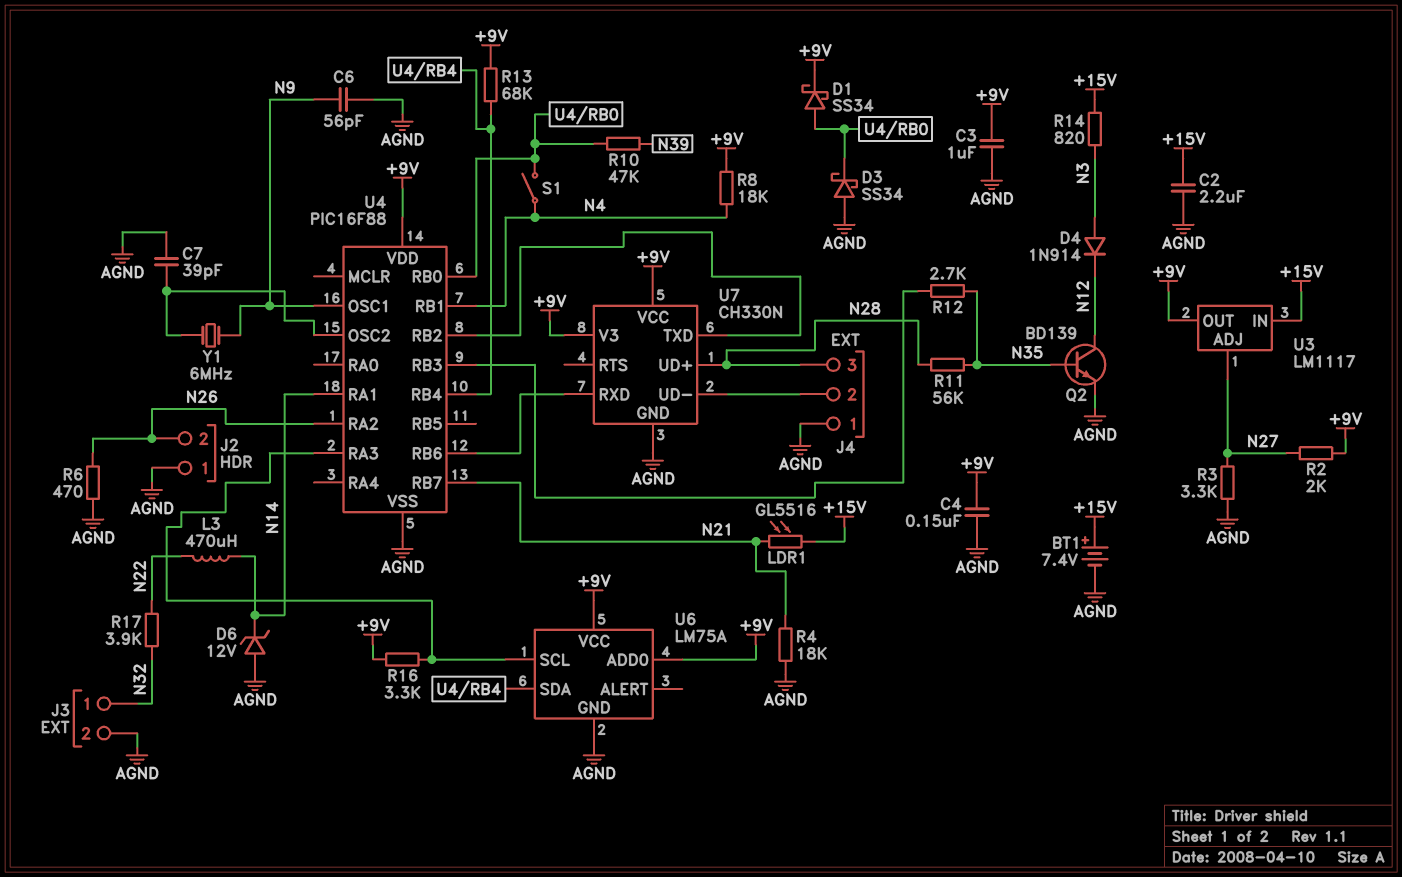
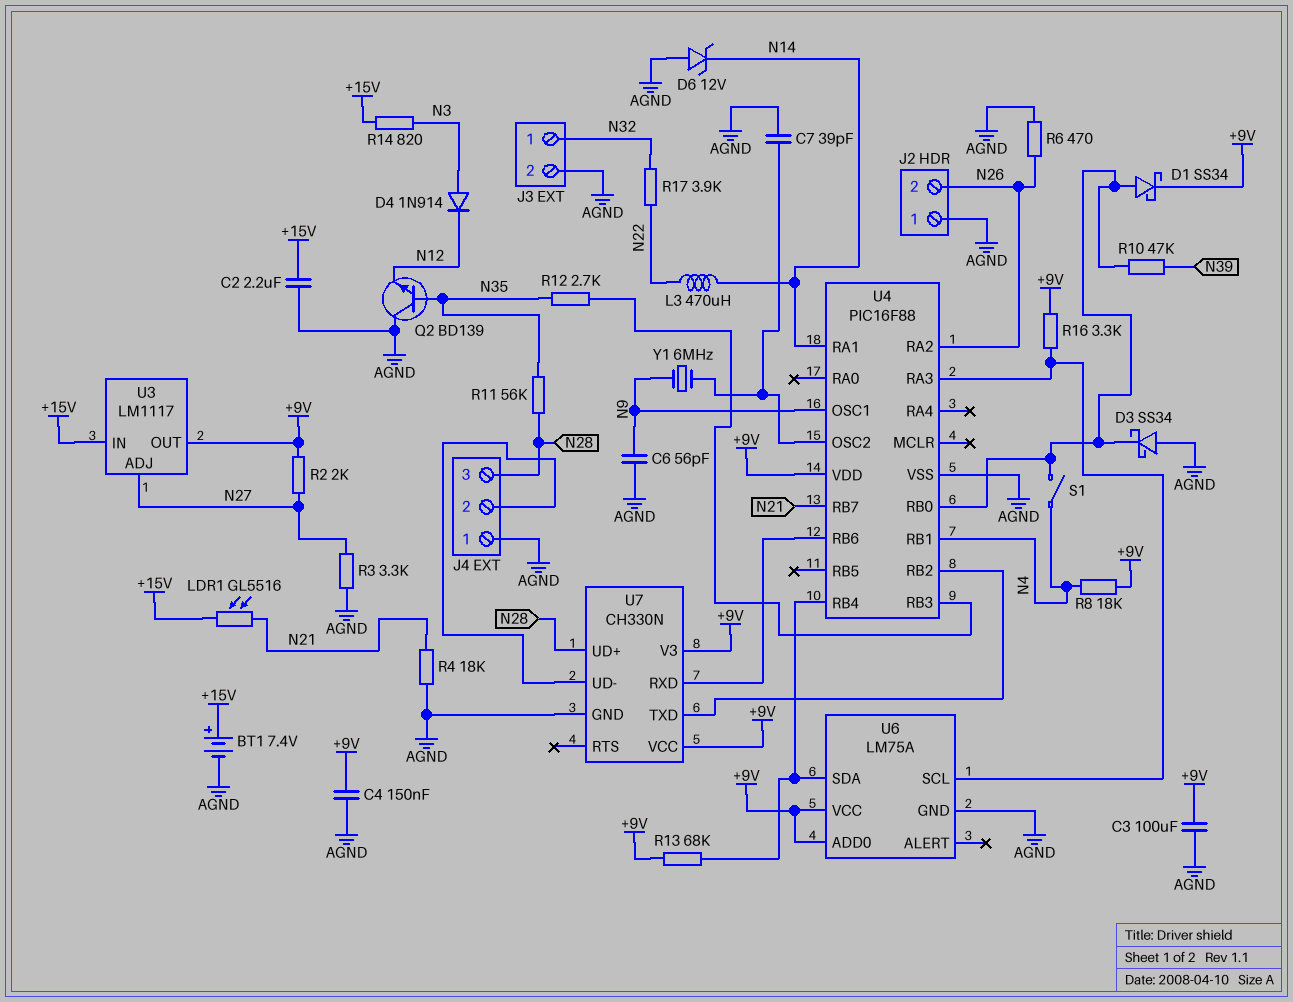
C3: 1uF (+9V, AGND) -> 100uF (+9V, AGND)
Q2: NPN BD139 (B N35, C N12, E AGND) -> NPN BD139 (B N35, C AGND, E N12)

